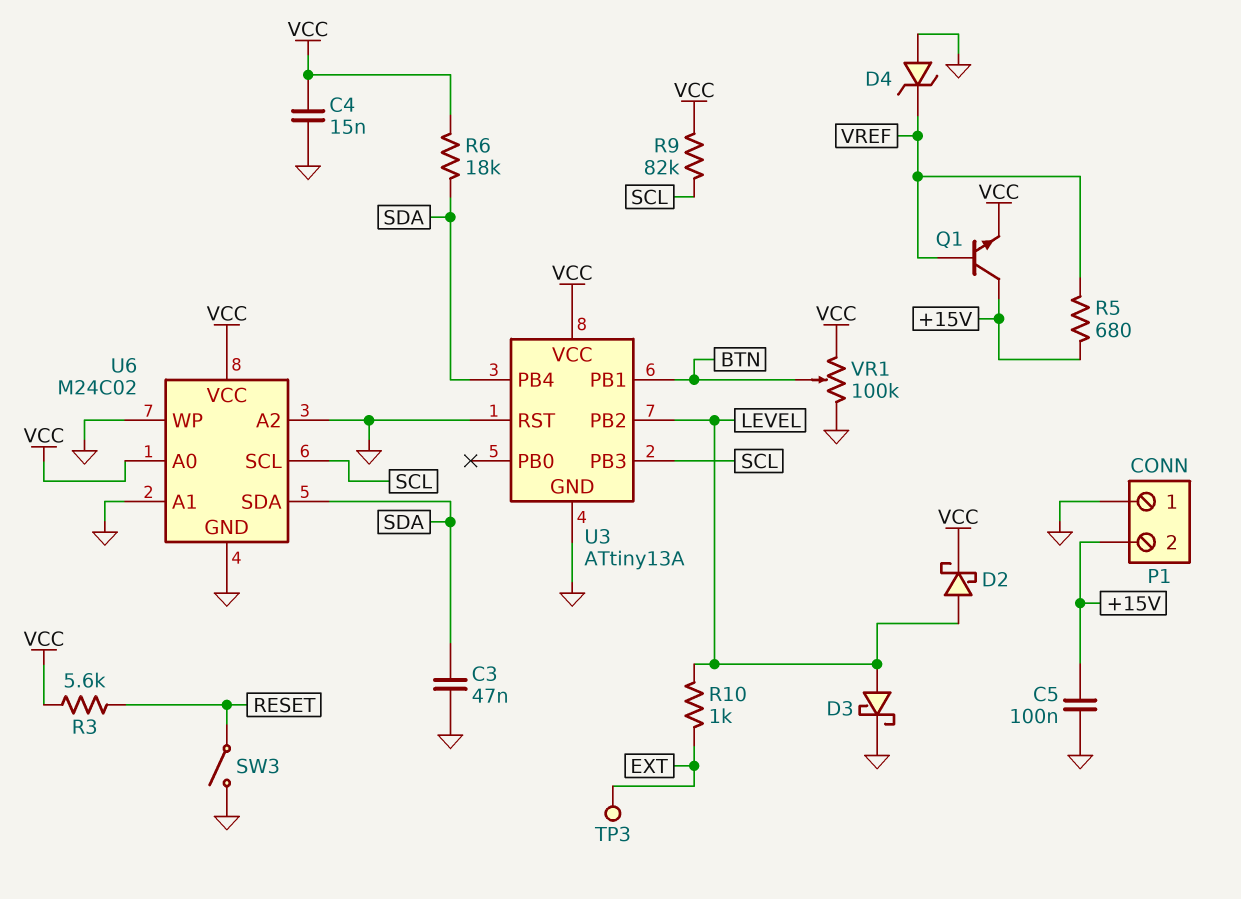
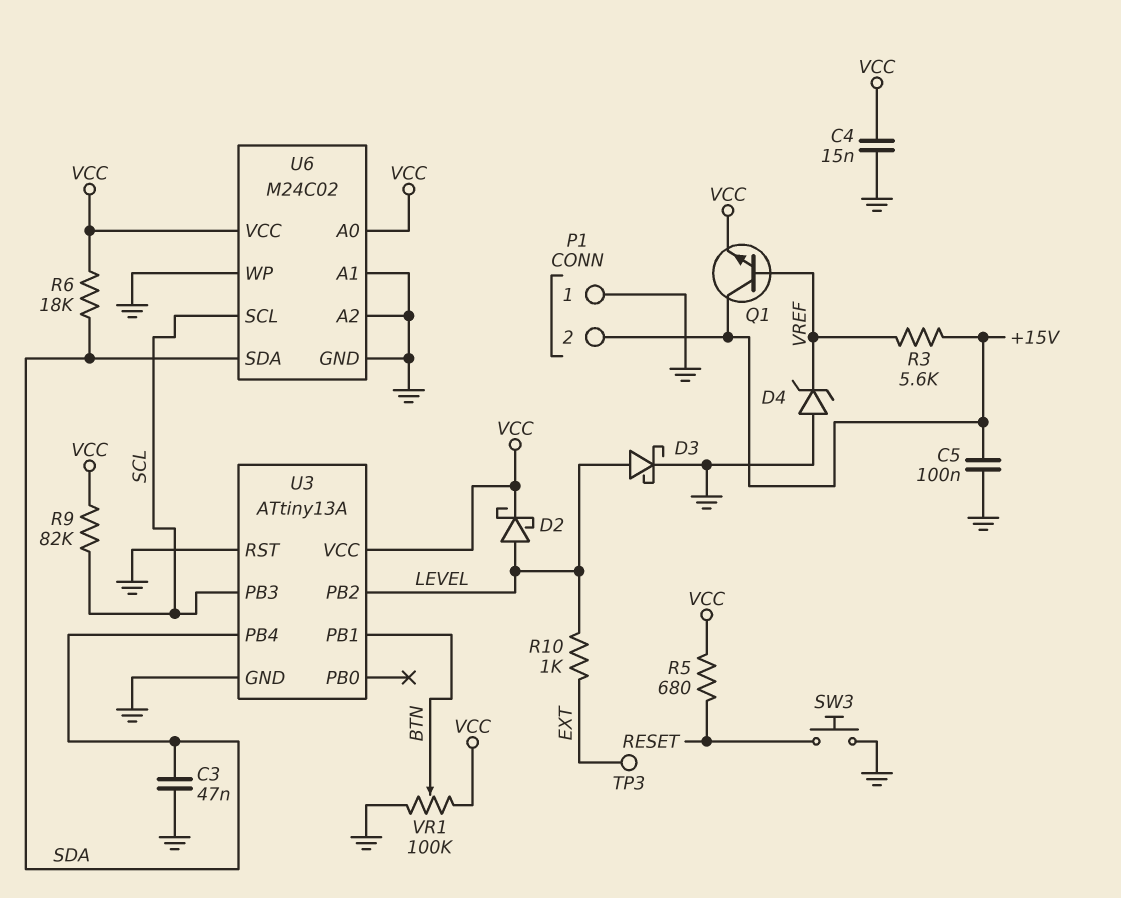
R3: 5.6k (RESET, VCC) -> 5.6k (+15V, VREF)
R5: 680 (+15V, VREF) -> 680 (RESET, VCC)
SW3: switch (GND, RESET) -> button (GND, RESET)

